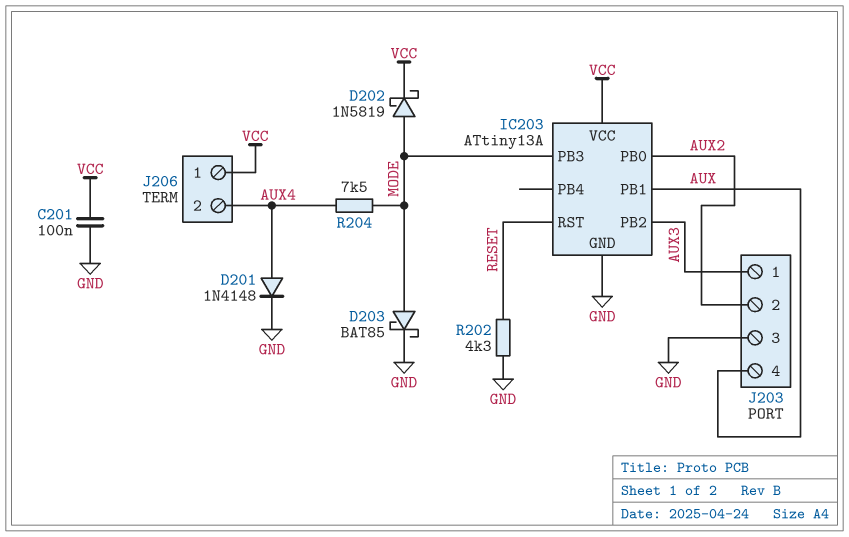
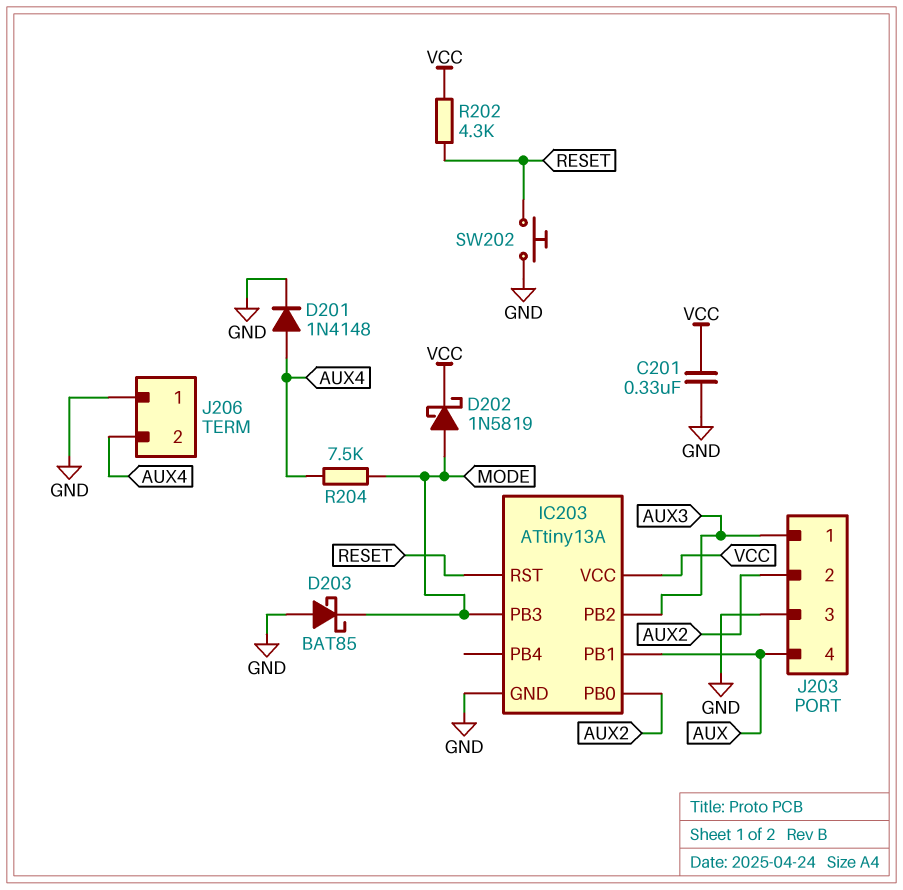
C201: 100nF (GND, VCC) -> 330nF (GND, VCC)
D203: schottky BAT85 (A MODE, K GND) -> schottky BAT85 (A GND, K MODE)
J206 pin 1: VCC -> GND
R202: 4.3k (GND, RESET) -> 4.3k (RESET, VCC)
SW202: none -> button (GND, RESET)

